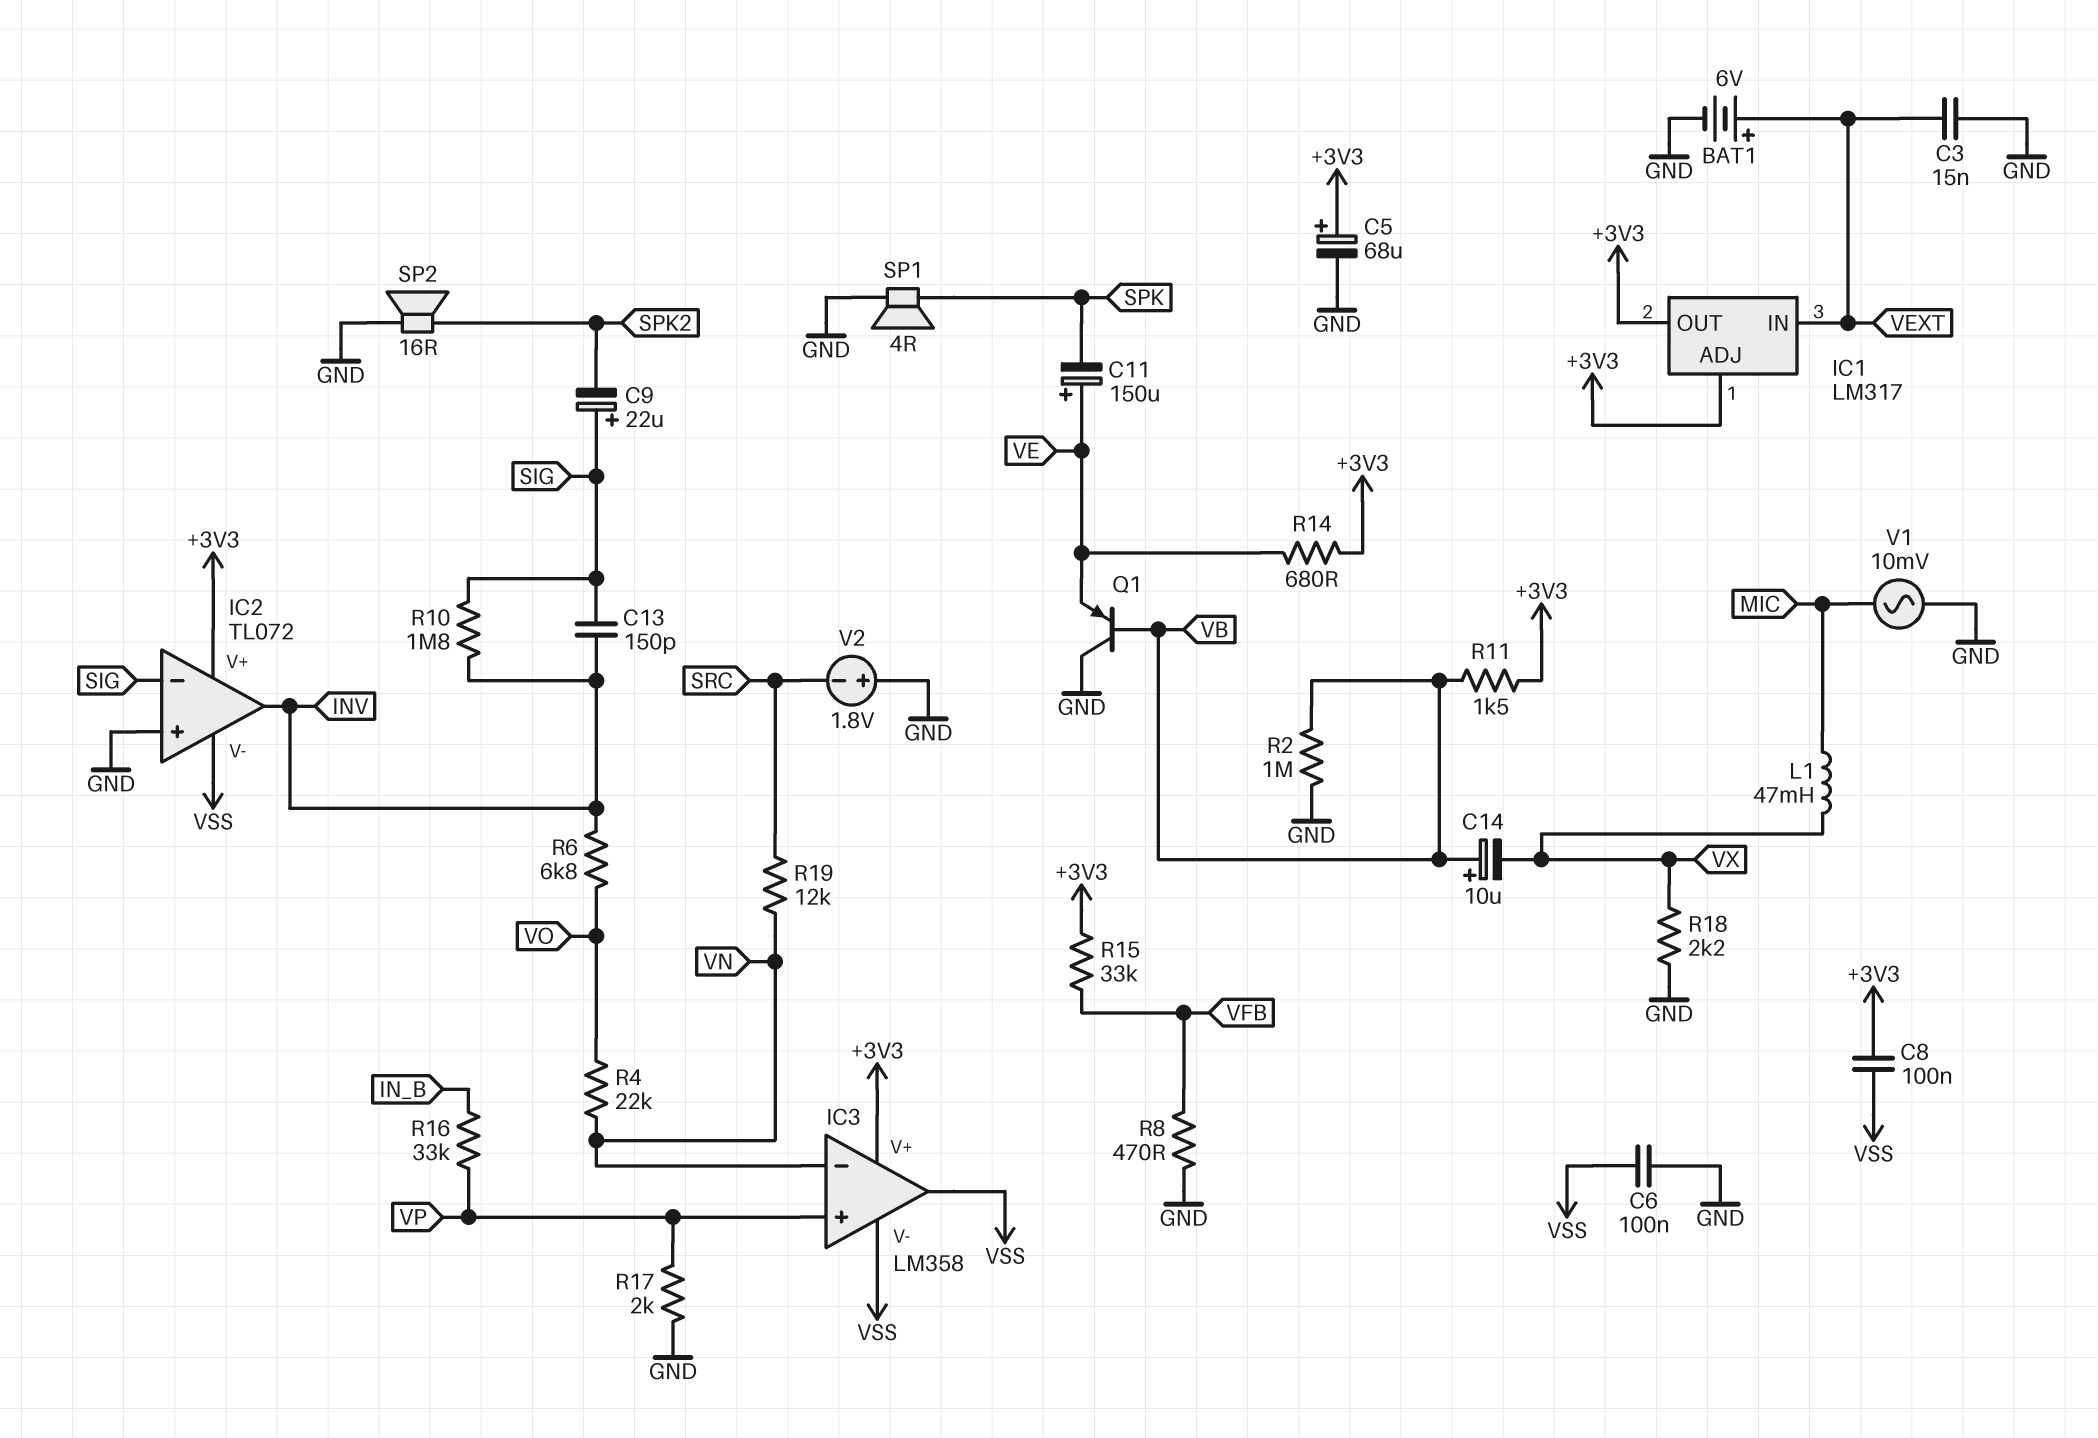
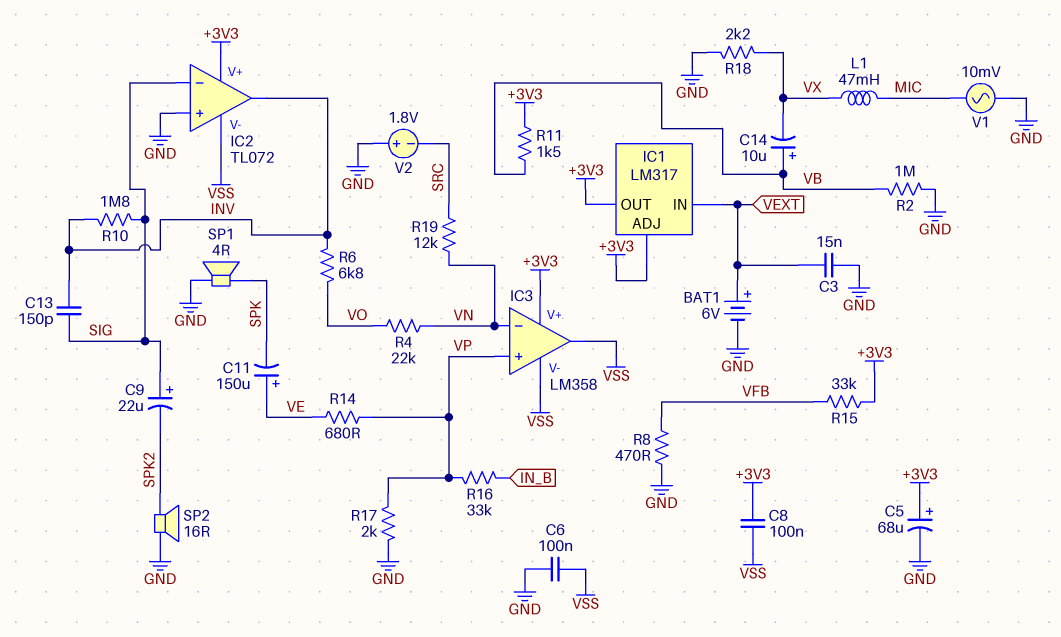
Q1: PNP (B VB, C GND, E VE) -> none
R14: 680 (+3V3, VE) -> 680 (VE, VP)

